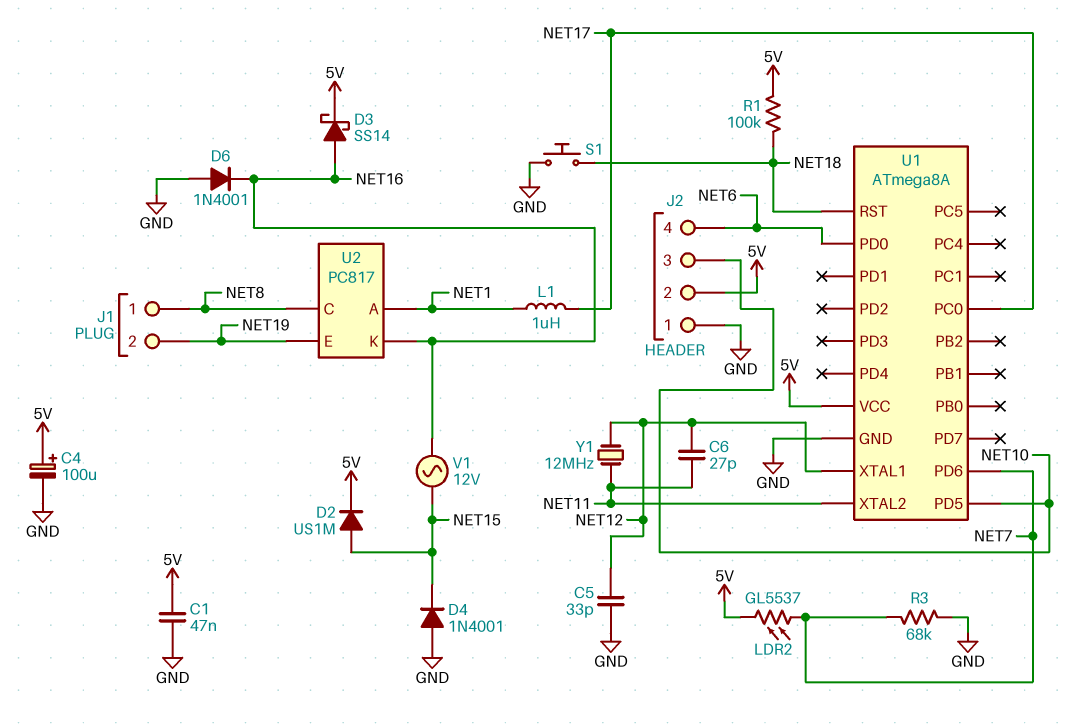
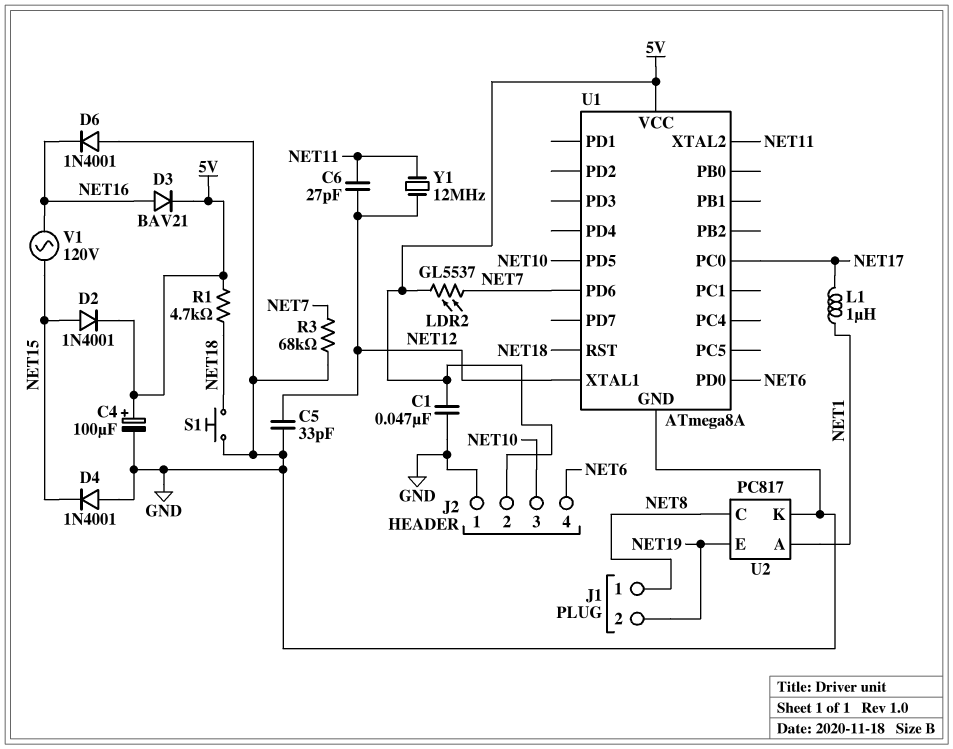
D2: diode US1M (A NET15, K 5V) -> diode 1N4001 (A NET15, K 5V)
D3: schottky SS14 (A NET16, K 5V) -> diode BAV21 (A NET16, K 5V)
R1: 100k (5V, NET18) -> 4.7k (5V, NET18)
U2 pin K: NET16 -> GND
V1: AC 12V (NET15, NET16) -> AC 120V (NET15, NET16)

